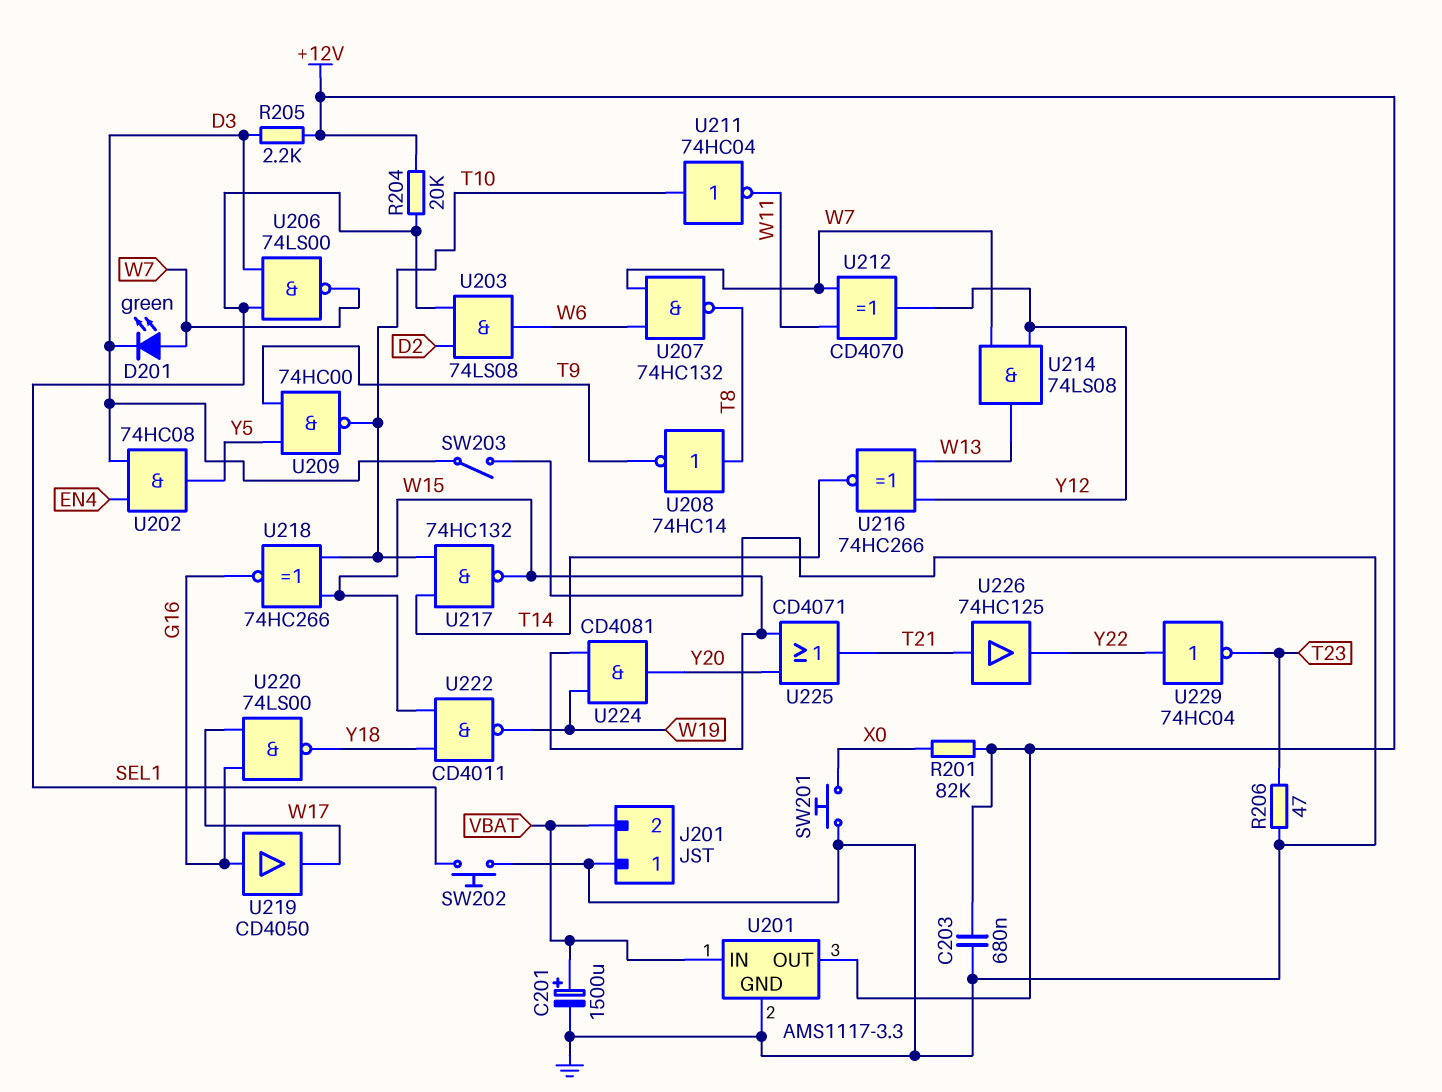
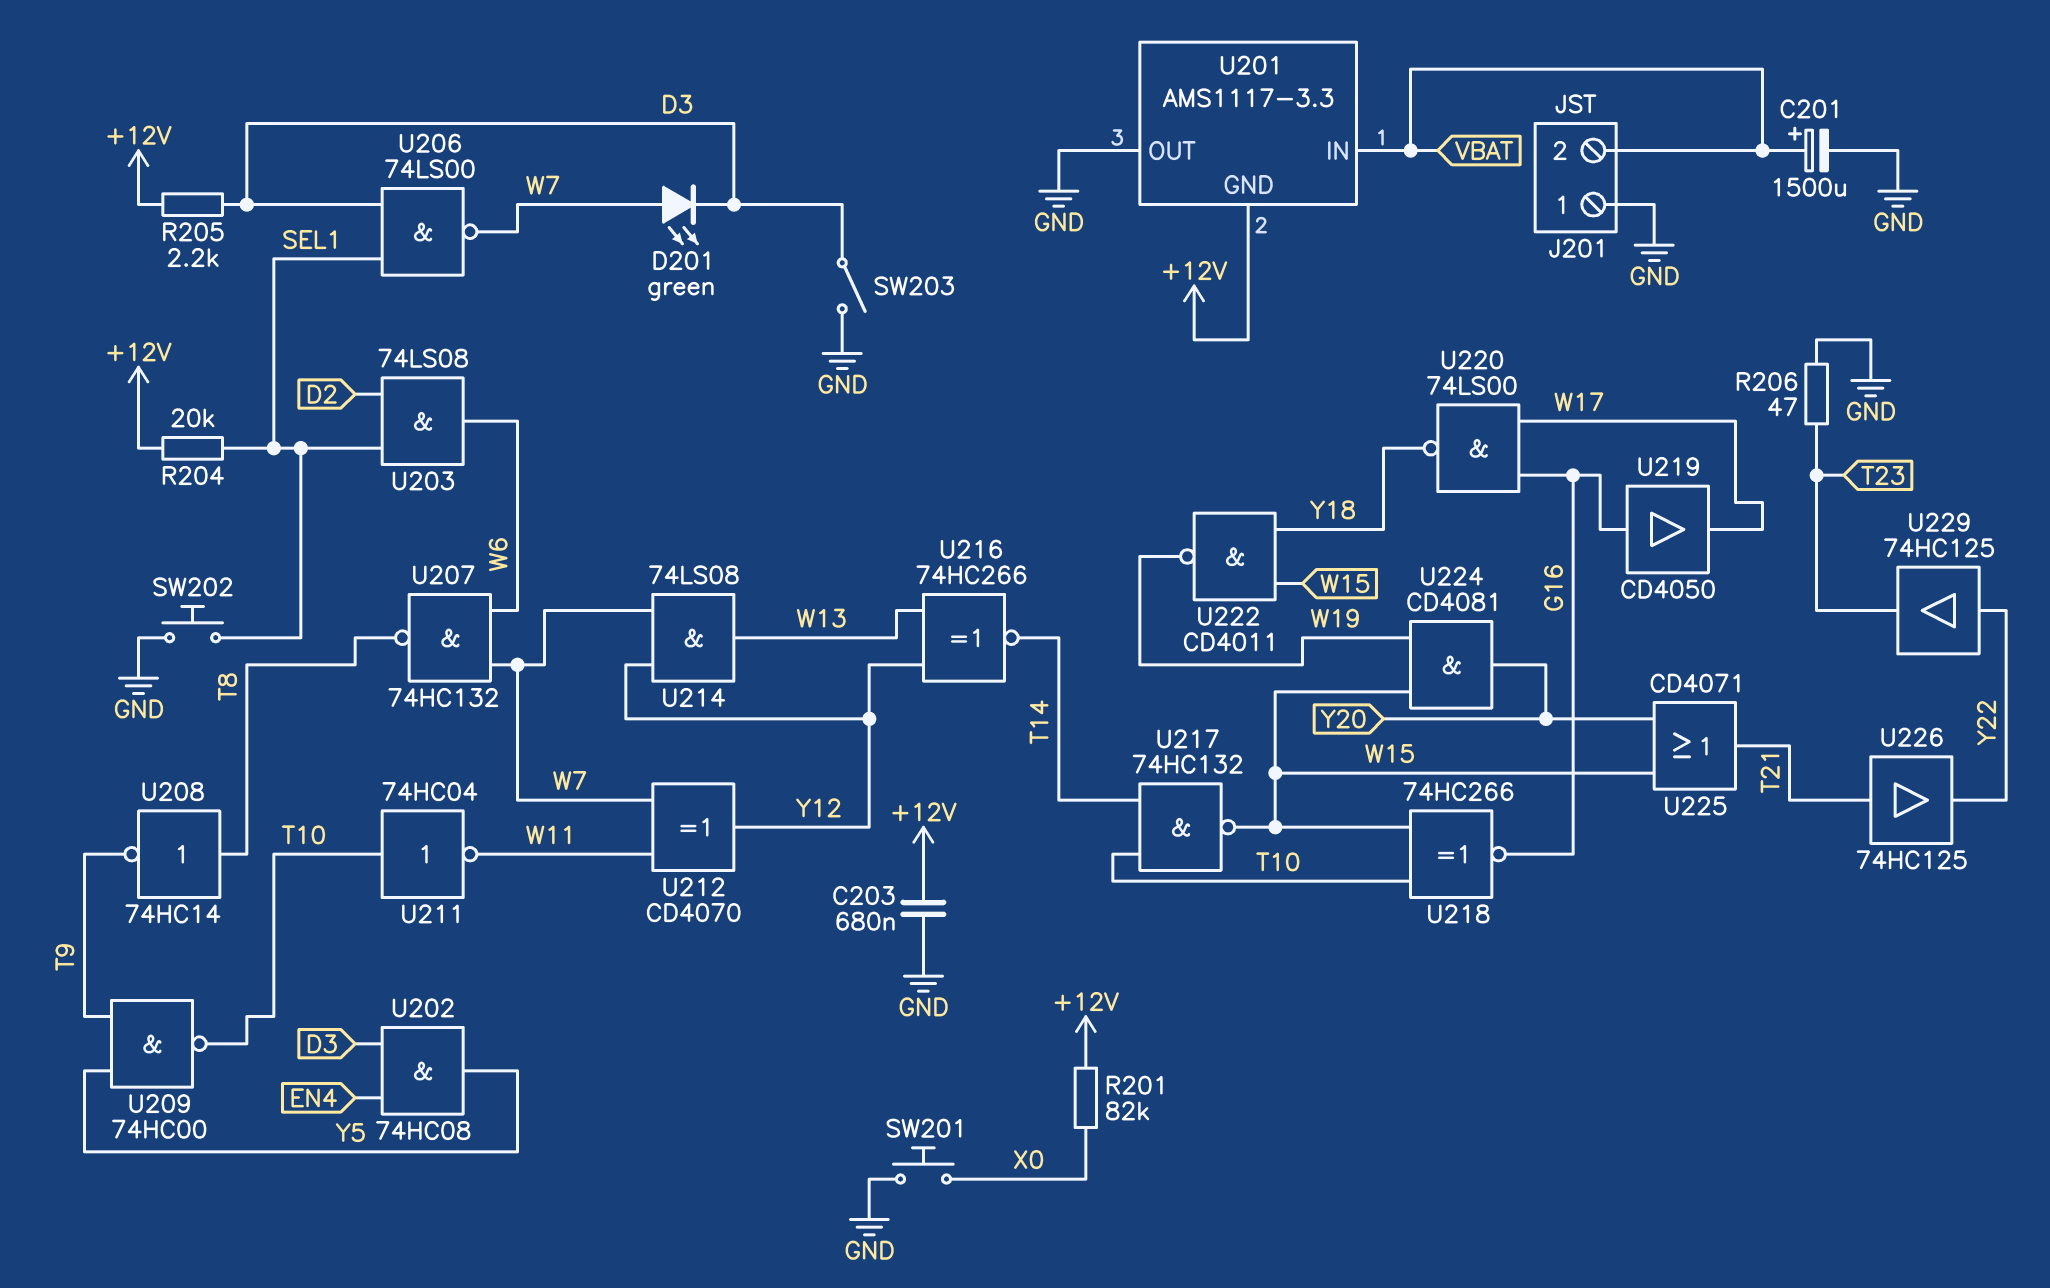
U201 pin GND: GND -> +12V
U201 pin OUT: +12V -> GND
U229: NOT 74HC04 (in Y22, out T23) -> buffer 74HC125 (in Y22, out T23)

